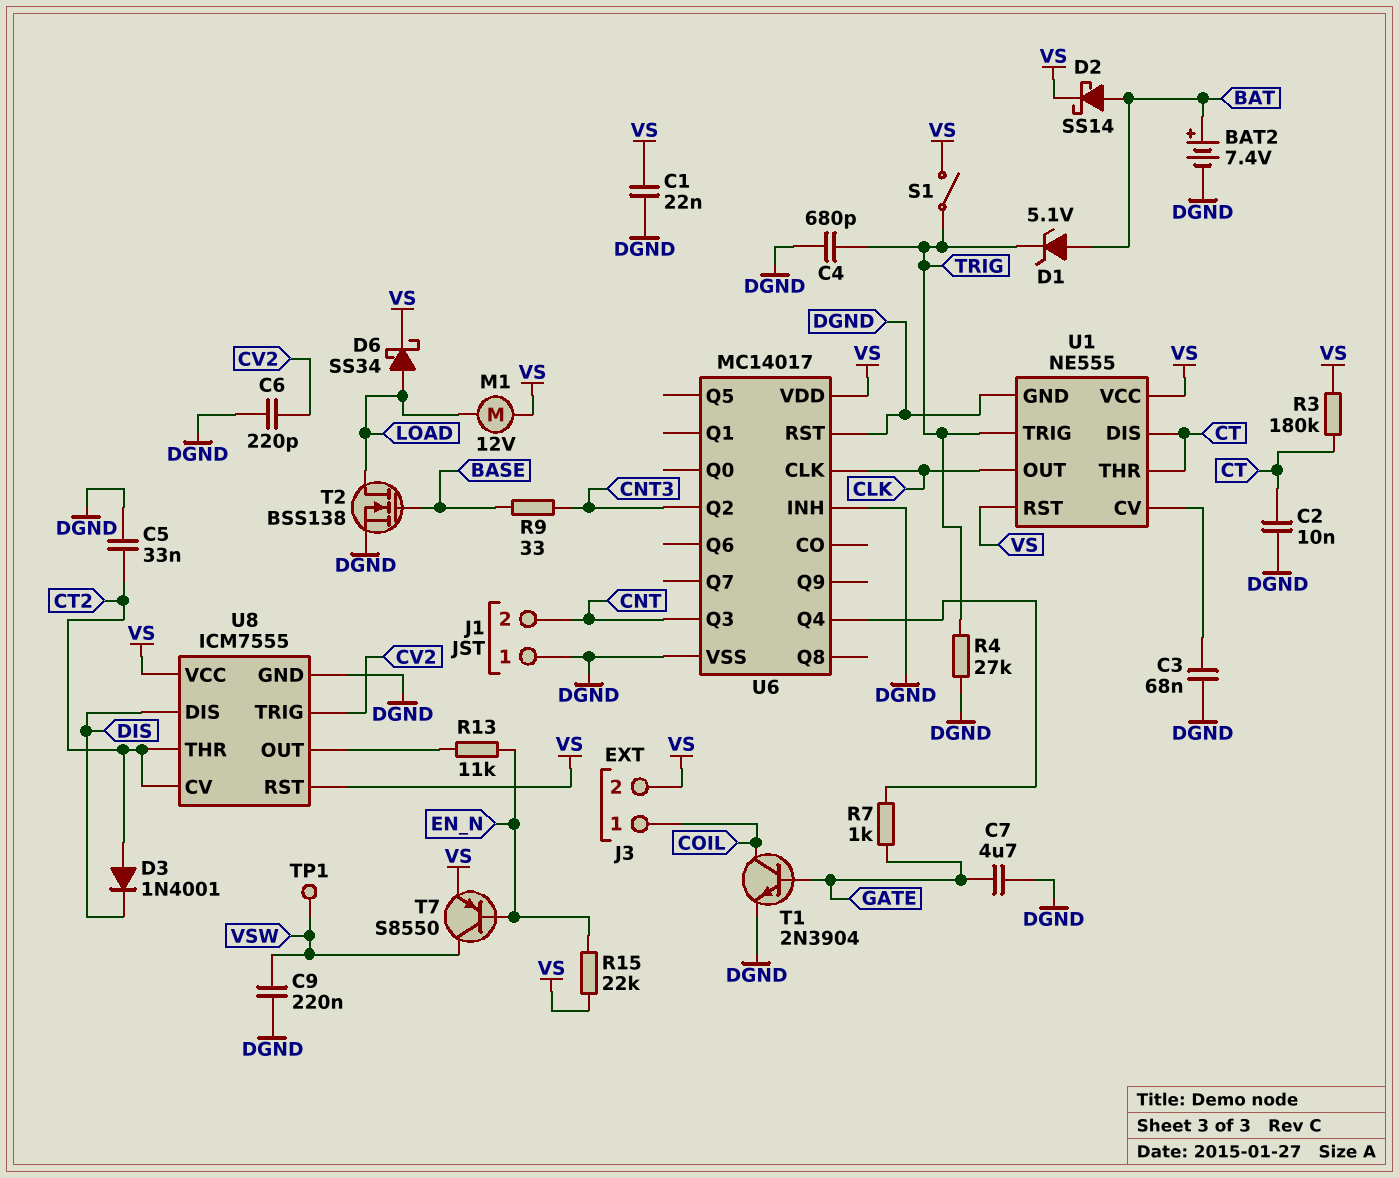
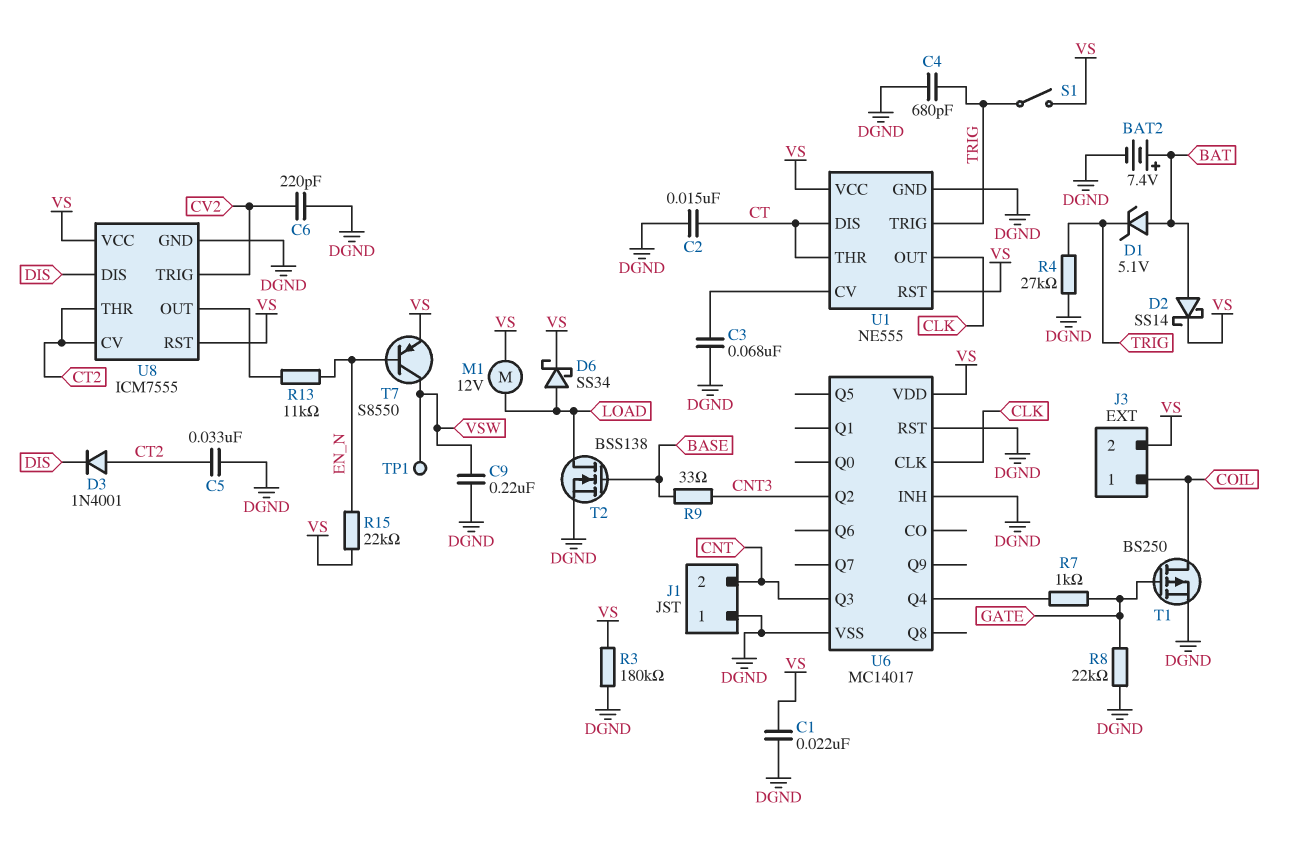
C2: 10nF (CT, DGND) -> 15nF (CT, DGND)
C7: 4.7uF (DGND, GATE) -> none
R3: 180k (CT, VS) -> 180k (DGND, VS)
R8: none -> 22k (DGND, GATE)
T1: NPN 2N3904 (B GATE, C COIL, E DGND) -> PMOS BS250 (G GATE, D COIL, S DGND)

